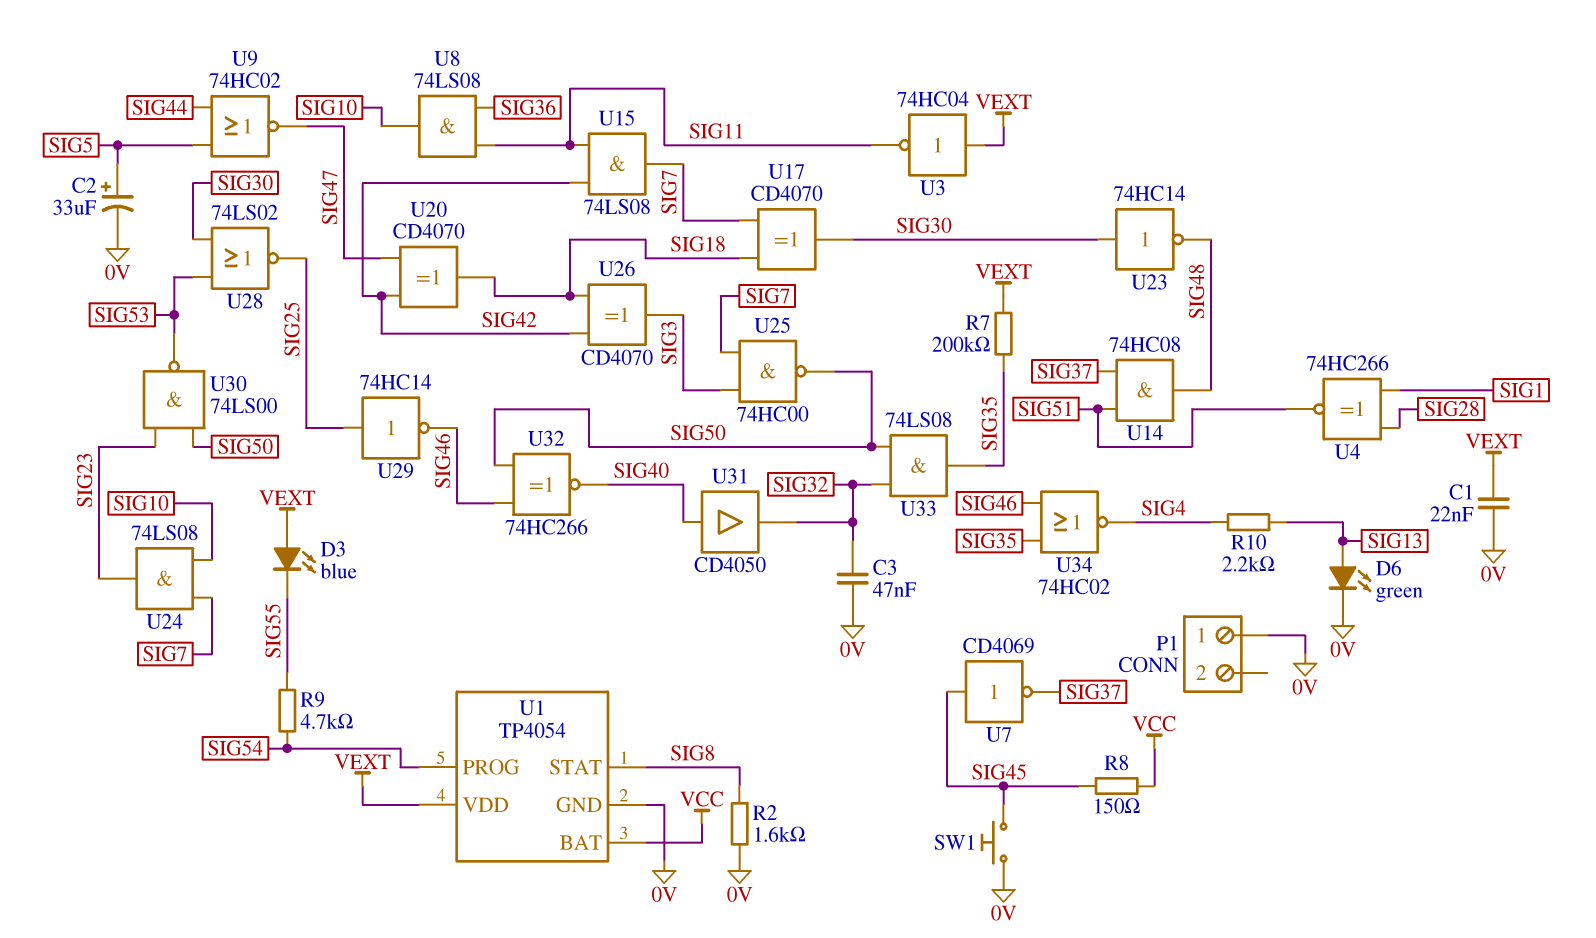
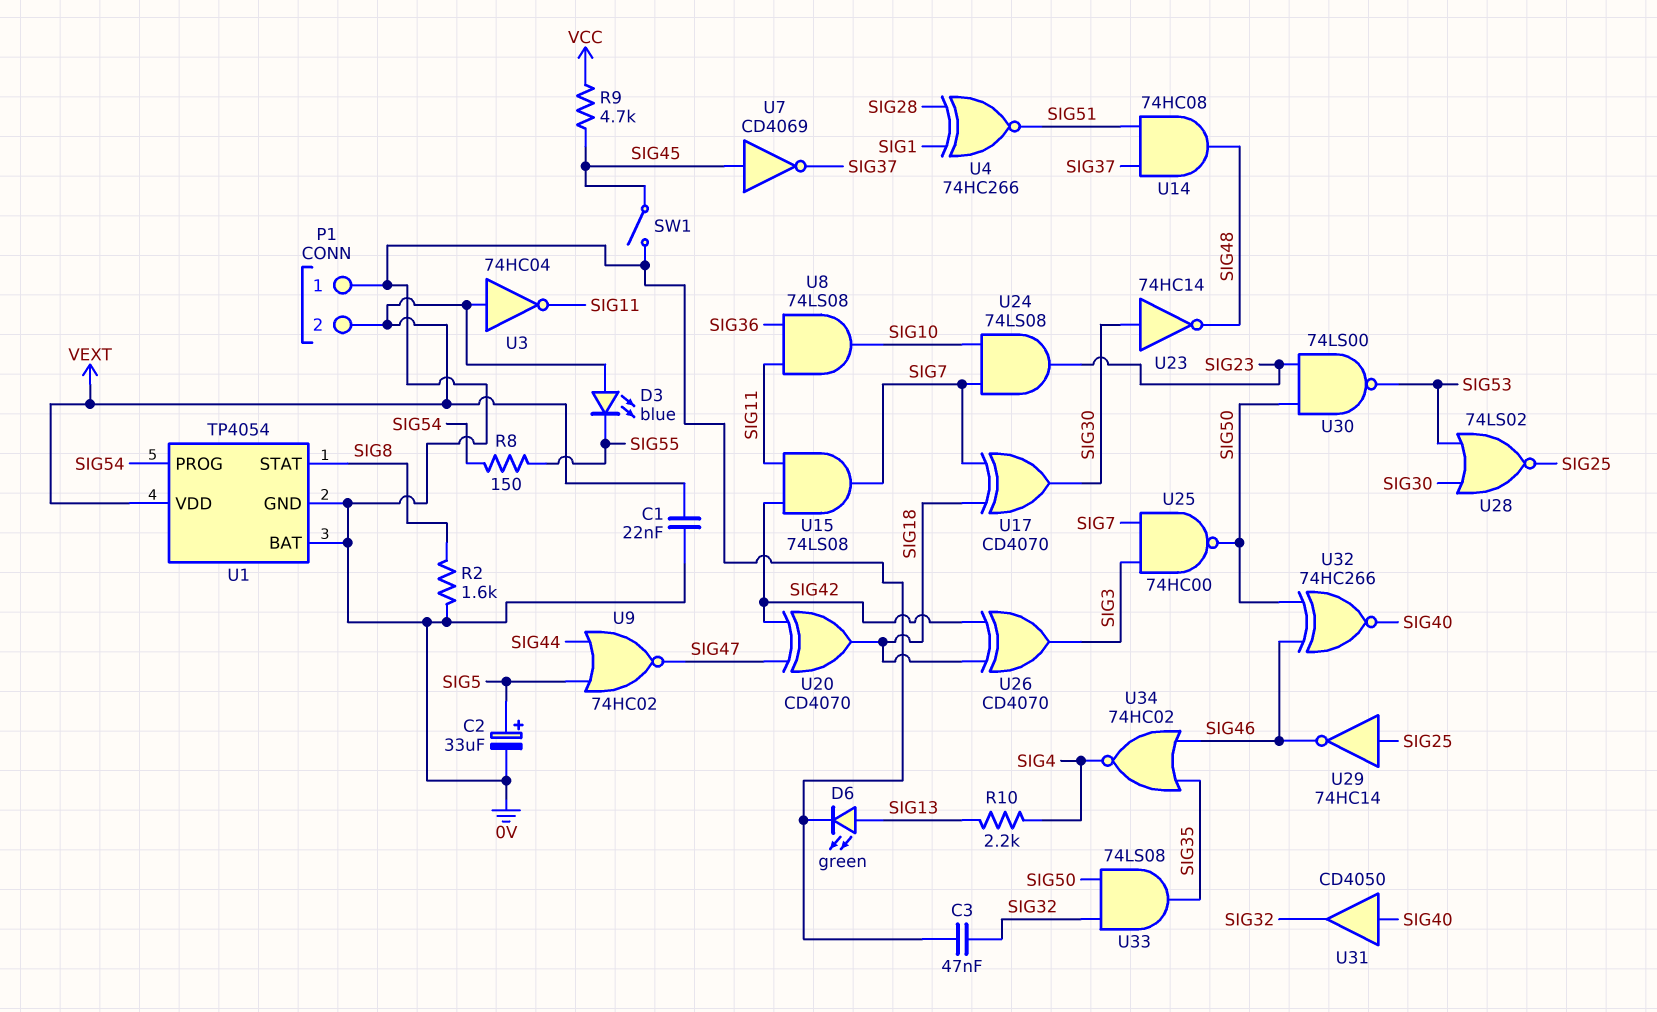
P1 pin 2: none -> VEXT
R7: 200k (SIG35, VEXT) -> none
R8: 150 (SIG45, VCC) -> 150 (SIG54, SIG55)
R9: 4.7k (SIG54, SIG55) -> 4.7k (SIG45, VCC)
SW1: button (0V, SIG45) -> switch (0V, SIG45)
U1 pin BAT: VCC -> 0V

